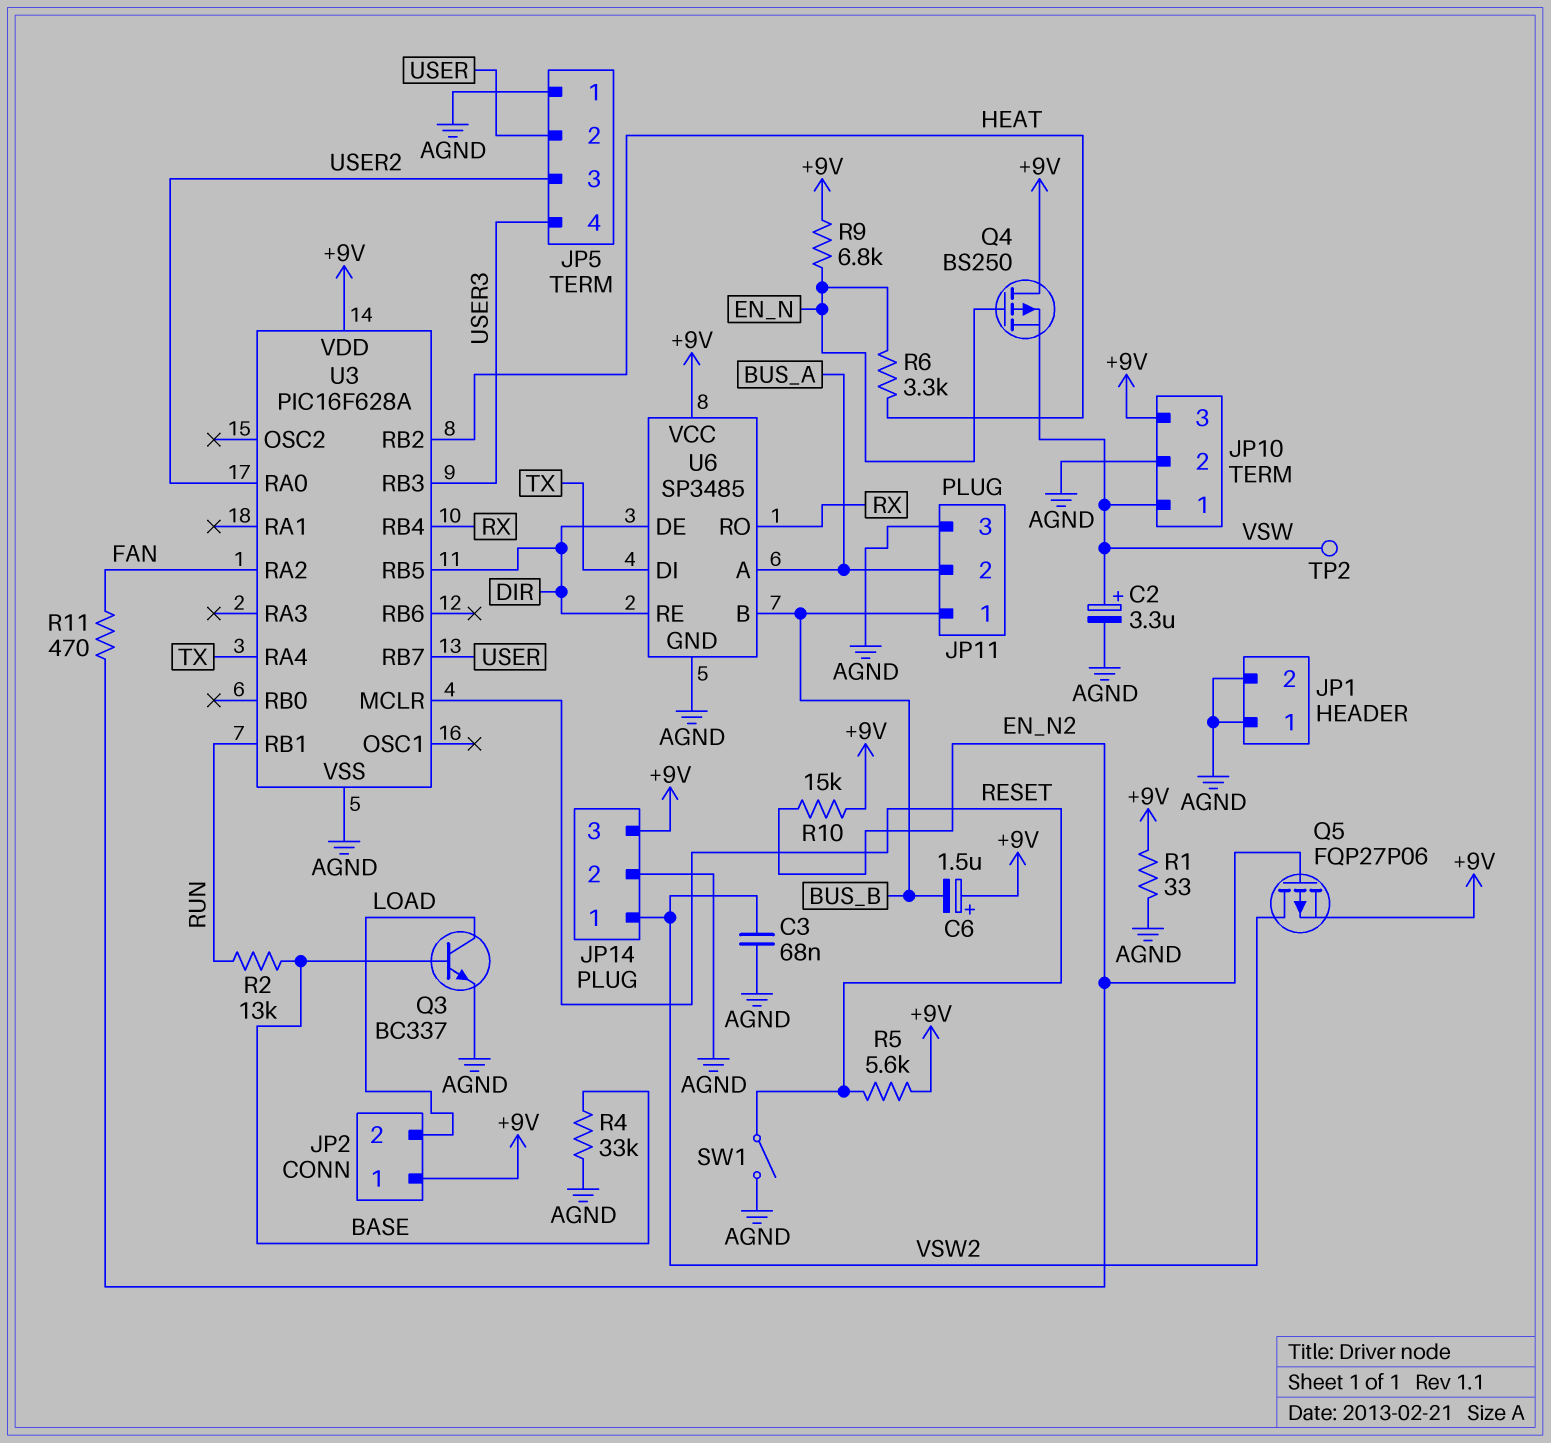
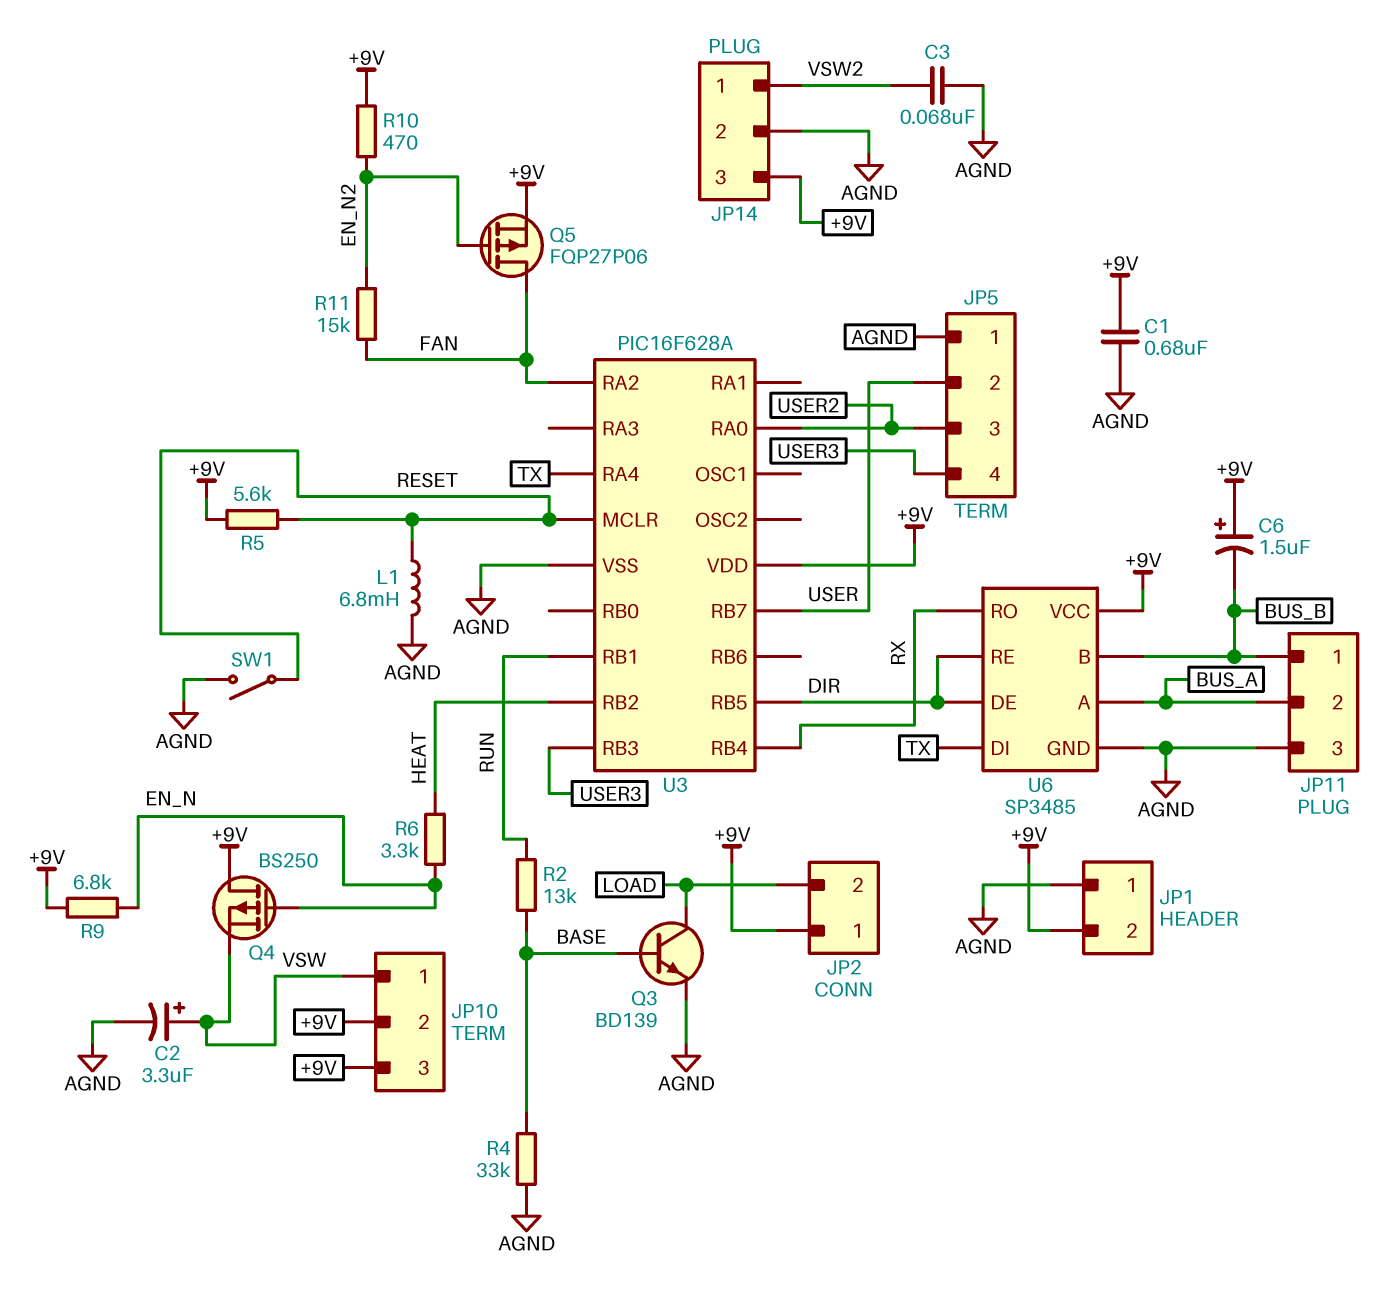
C1: none -> 680nF (+9V, AGND)
JP1 pin 2: AGND -> +9V
JP10 pin 2: AGND -> +9V
L1: none -> 6.8mH (AGND, RESET)
Q3: NPN BC337 (B BASE, C LOAD, E AGND) -> NPN BD139 (B BASE, C LOAD, E AGND)
Q5: PMOS FQP27P06 (G EN_N2, D VSW2, S +9V) -> PMOS FQP27P06 (G EN_N2, D FAN, S +9V)
R1: 33 (+9V, AGND) -> none
R10: 15k (+9V, EN_N2) -> 470 (+9V, EN_N2)
R11: 470 (EN_N2, FAN) -> 15k (EN_N2, FAN)
TP2: test point (VSW) -> none

